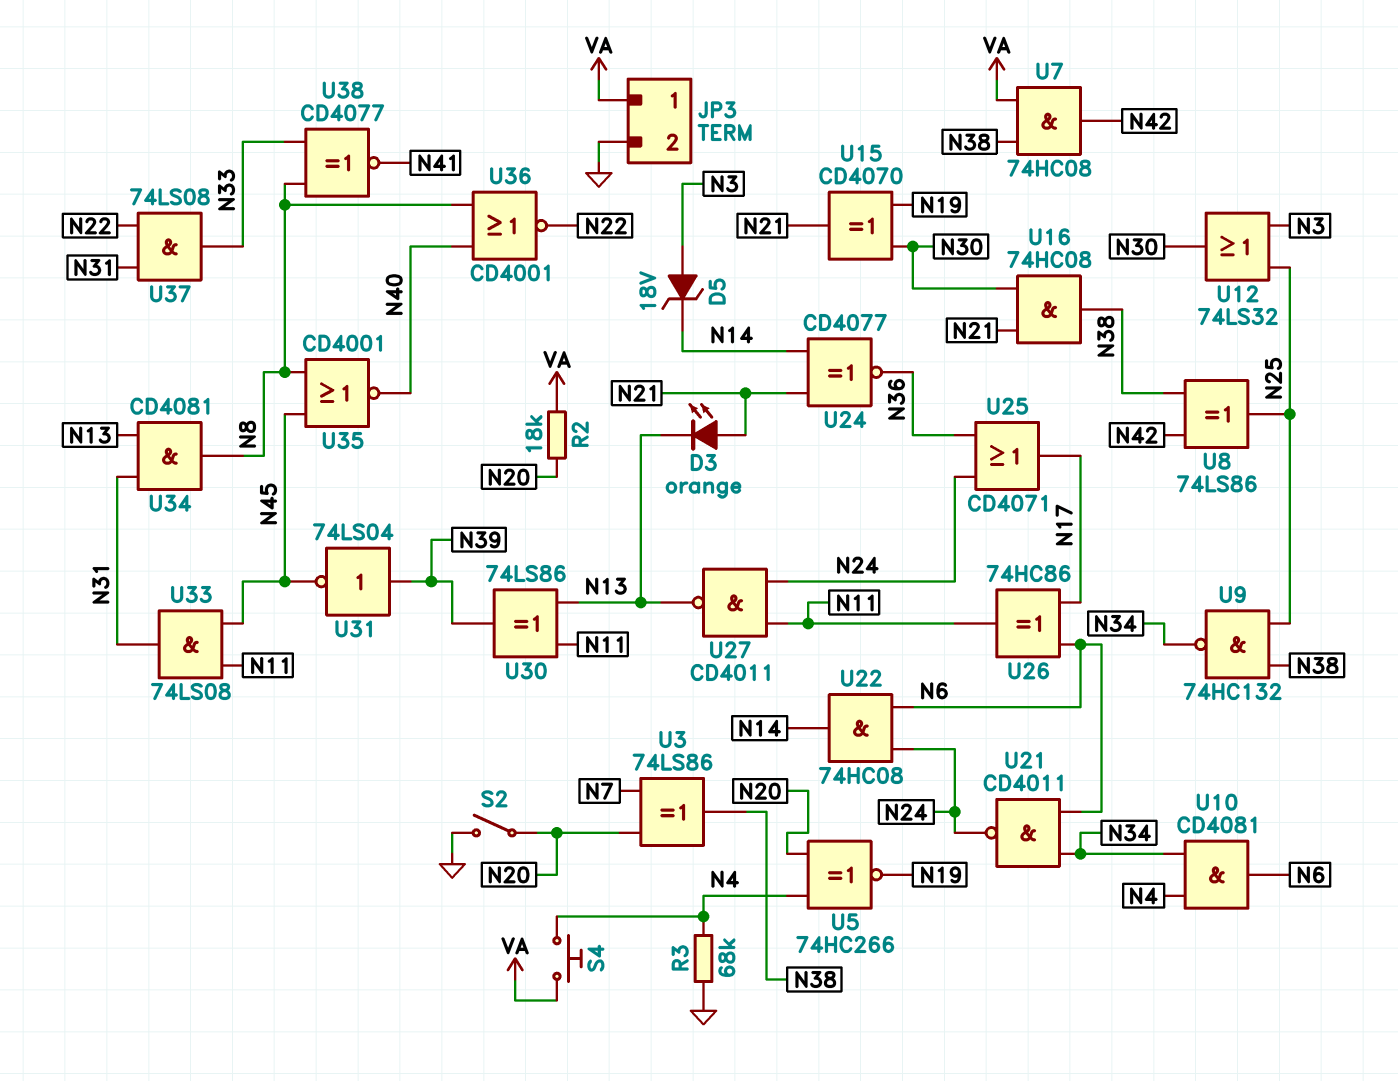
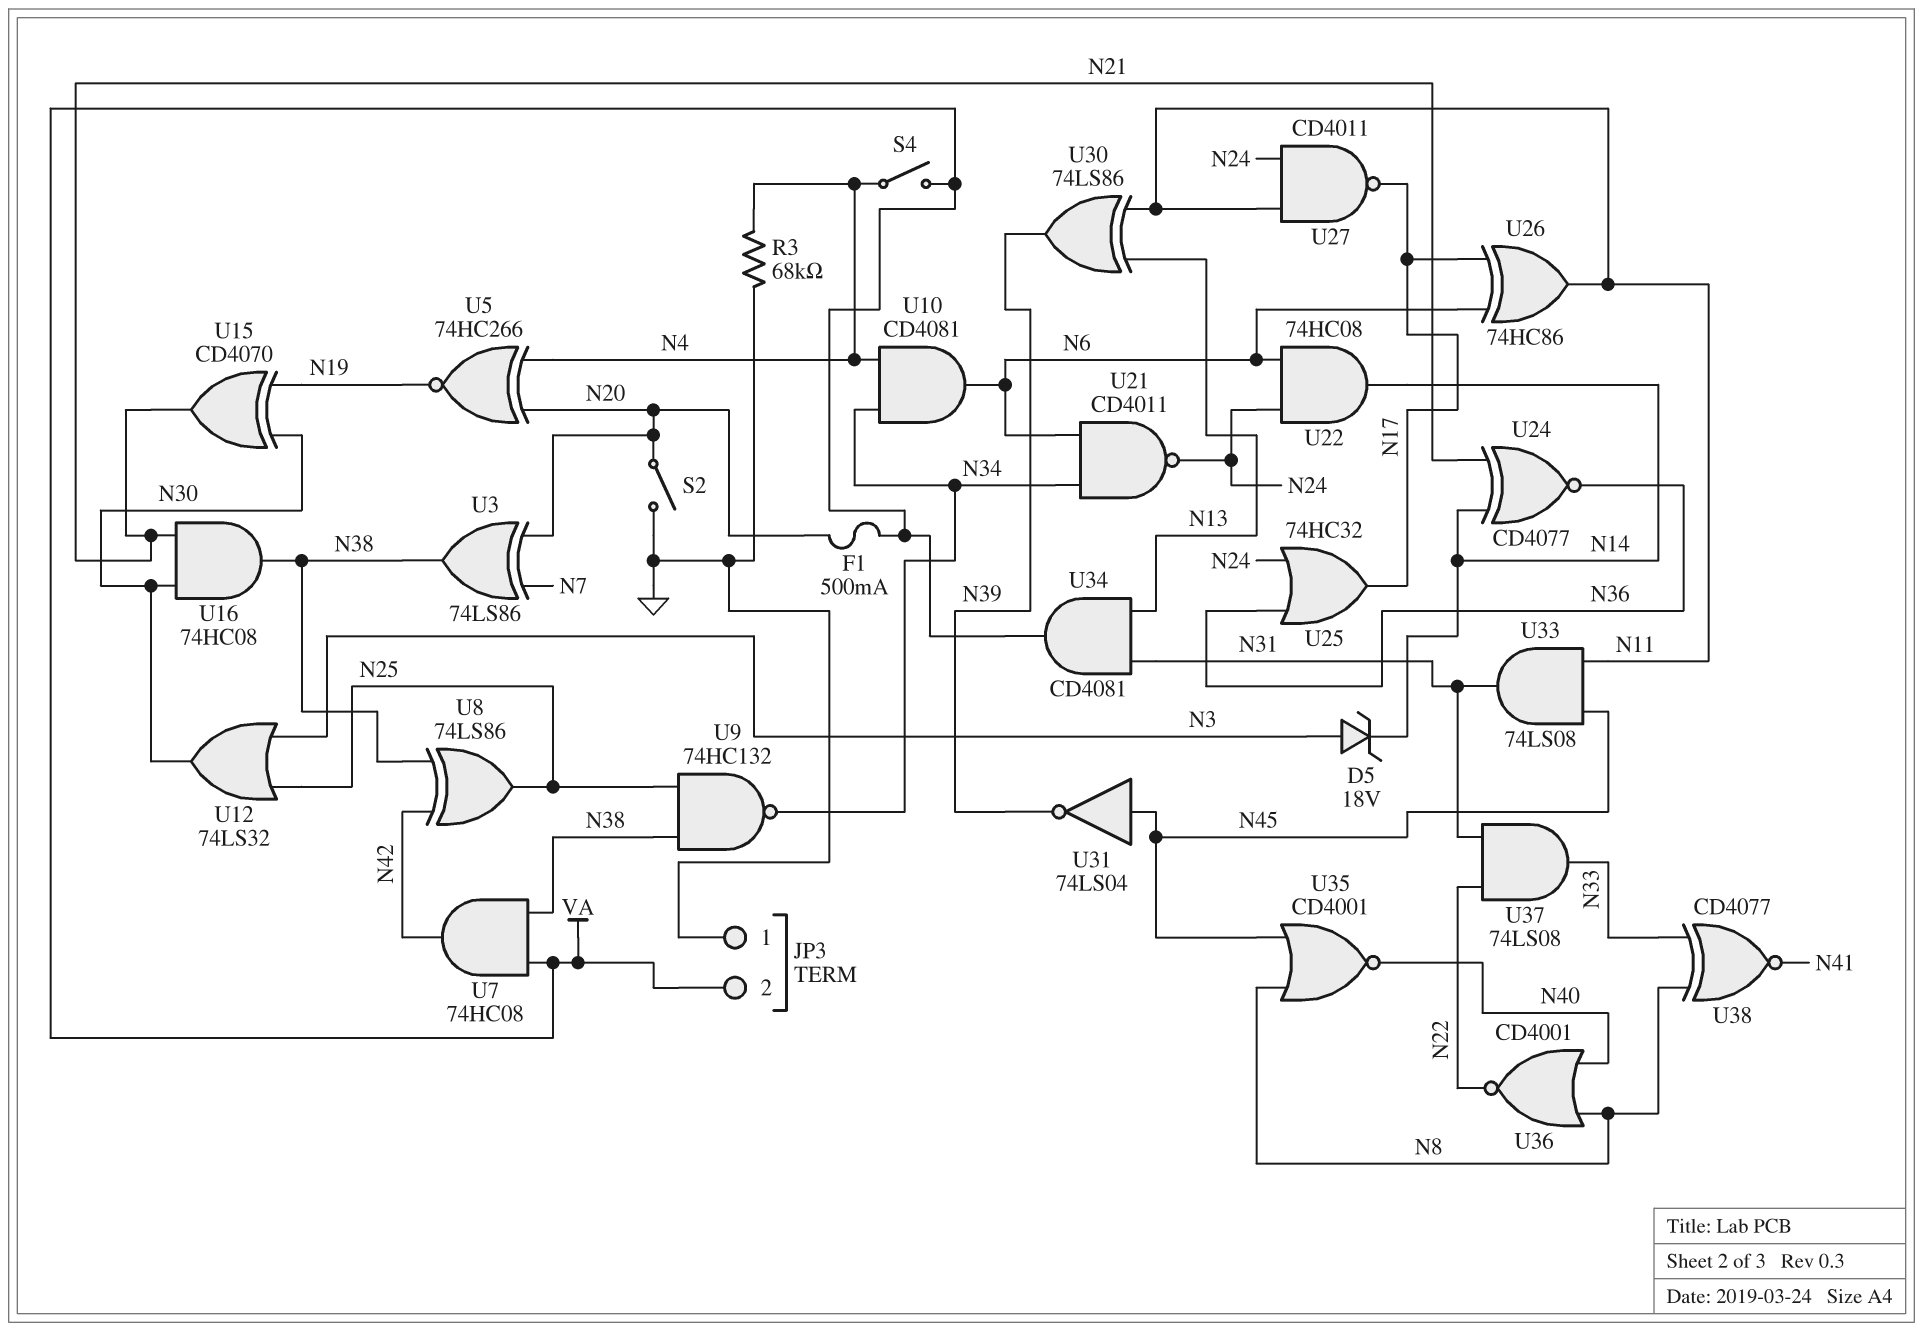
D3: LED orange (A N21, K N13) -> none
F1: none -> 500mA (N20, VA)
JP3 pin 1: VA -> GND
JP3 pin 2: GND -> VA
R2: 18k (N20, VA) -> none
S4: button (N4, VA) -> switch (N4, VA)
U25: OR CD4071 (in N24, in N36, out N17) -> OR 74HC32 (in N24, in N36, out N17)
U27: NAND CD4011 (in N11, in N24, out N13) -> NAND CD4011 (in N11, in N24, out N17)
U31: NOT 74LS04 (in N39, out N45) -> NOT 74LS04 (in N45, out N39)
U34: AND CD4081 (in N13, in N31, out N8) -> AND CD4081 (in N13, in N31, out VA)

